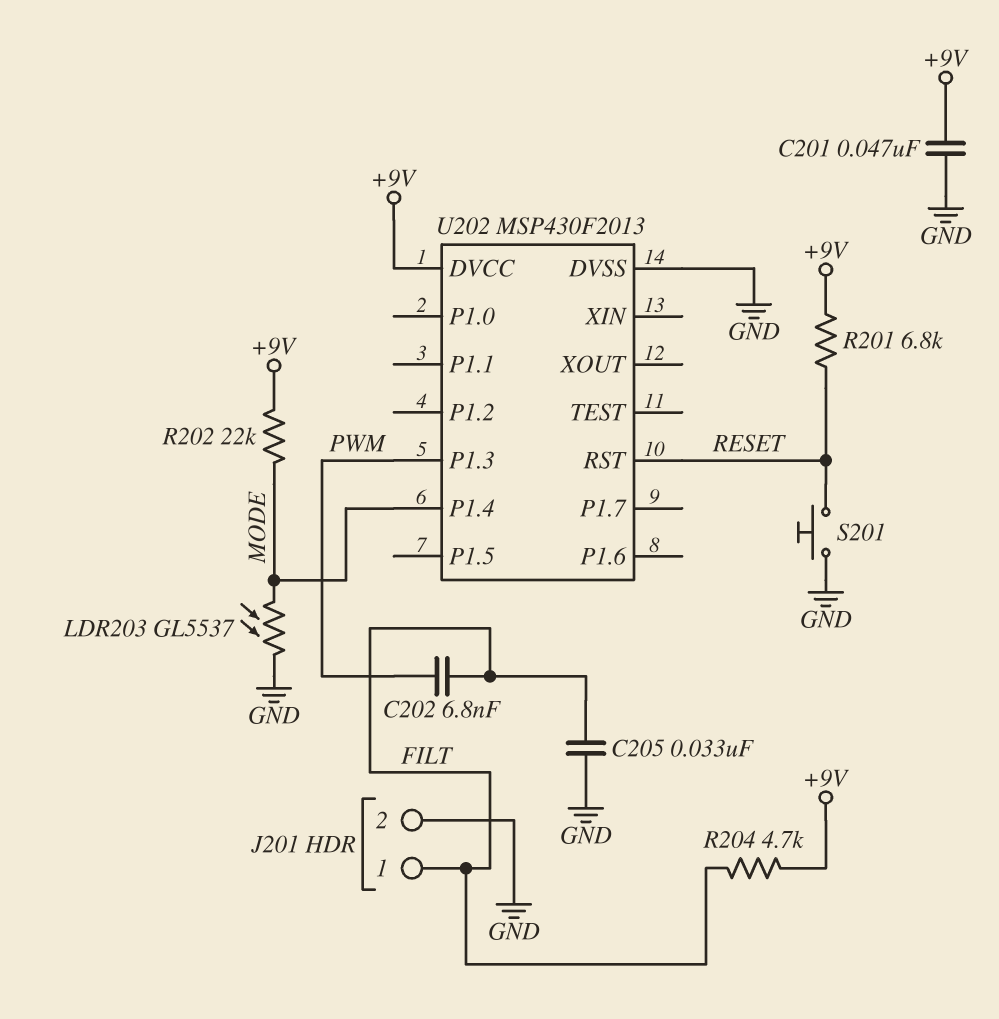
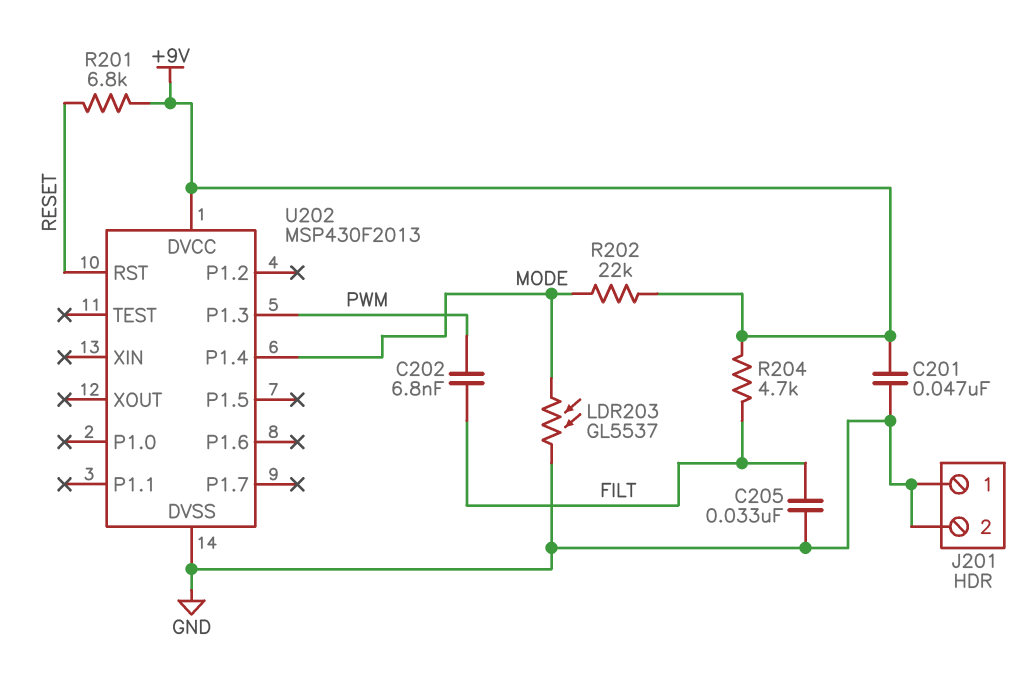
J201 pin 1: FILT -> GND
S201: button (GND, RESET) -> none

